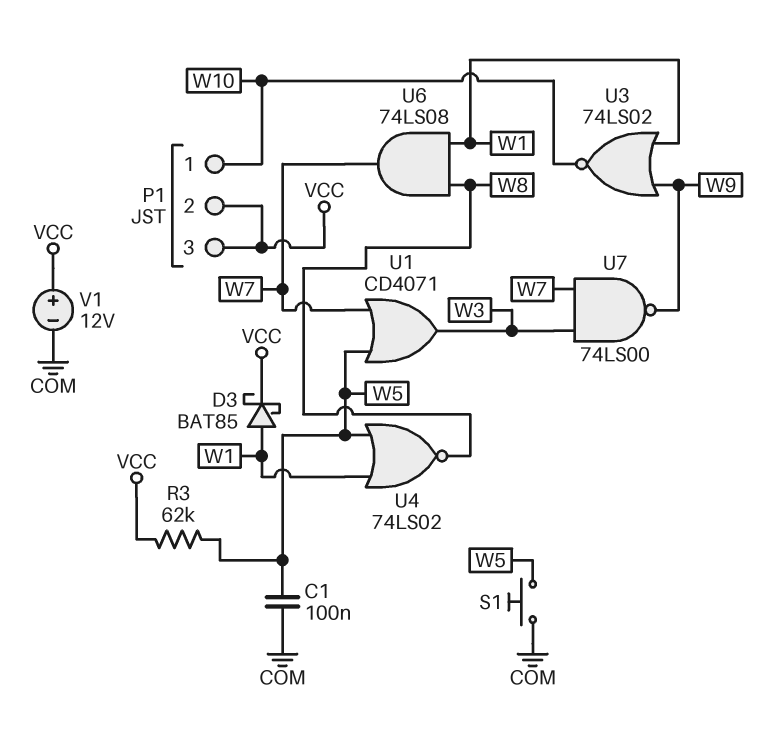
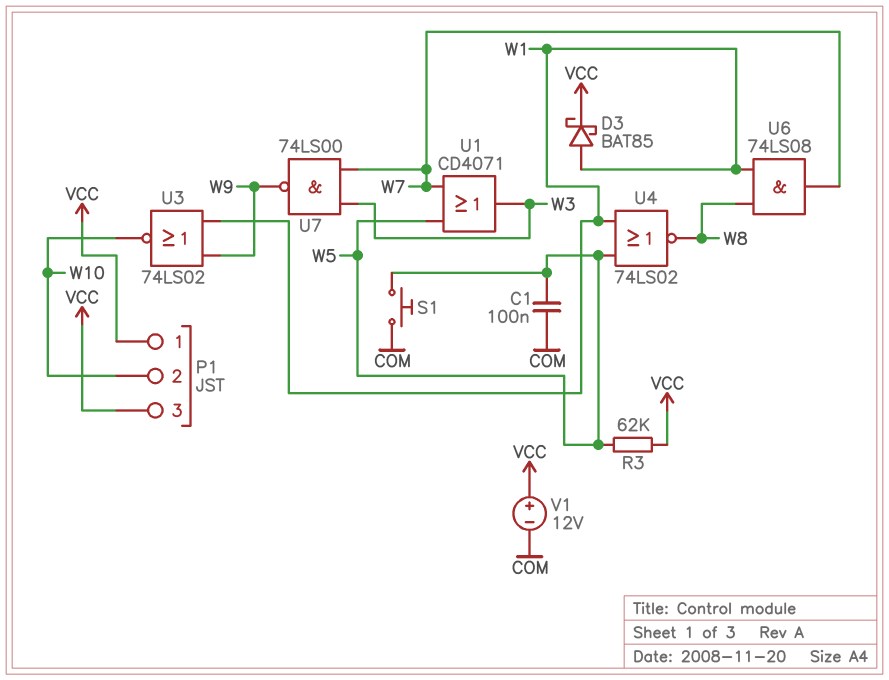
P1 pin 1: W10 -> VCC
P1 pin 2: VCC -> W10

